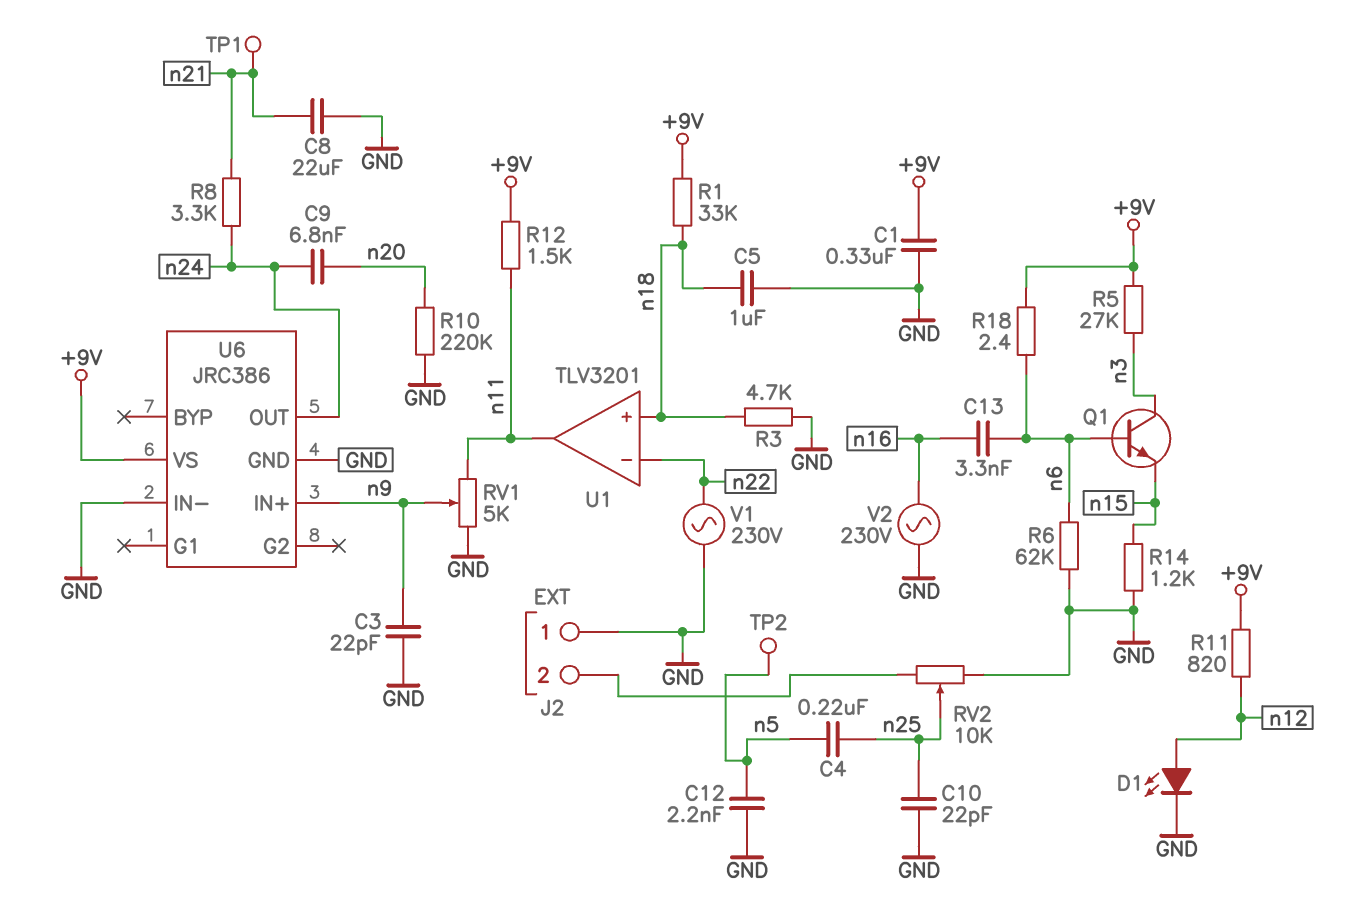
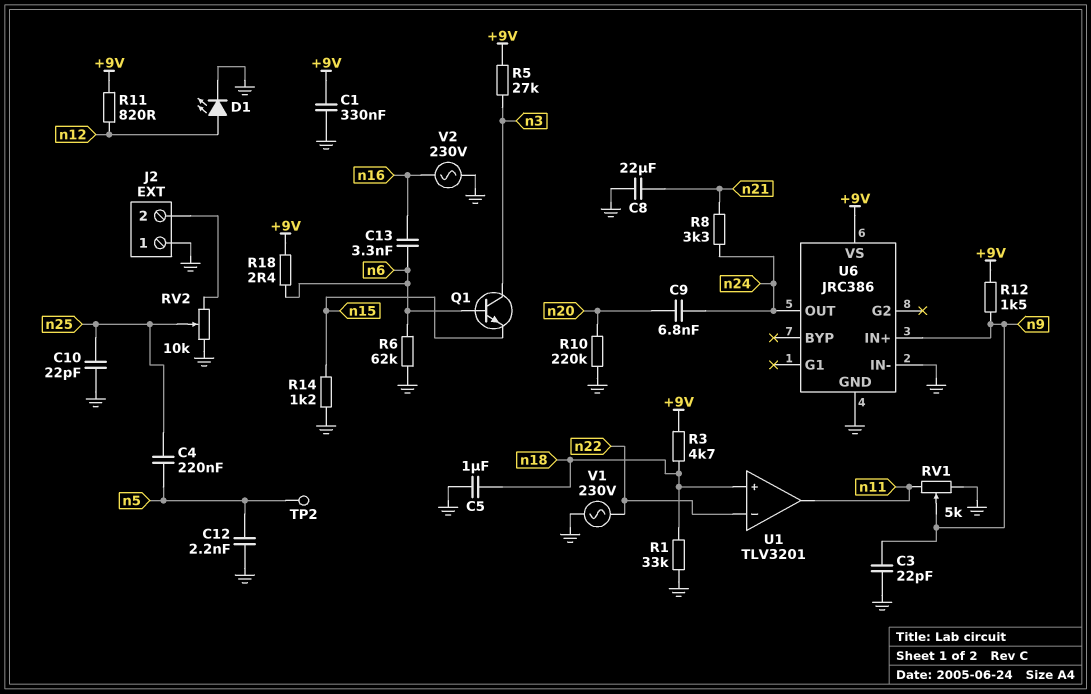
R1: 33k (+9V, n18) -> 33k (GND, n18)
R3: 4.7k (GND, n18) -> 4.7k (+9V, n18)
R12: 1.5k (+9V, n11) -> 1.5k (+9V, n9)
TP1: test point (n21) -> none

